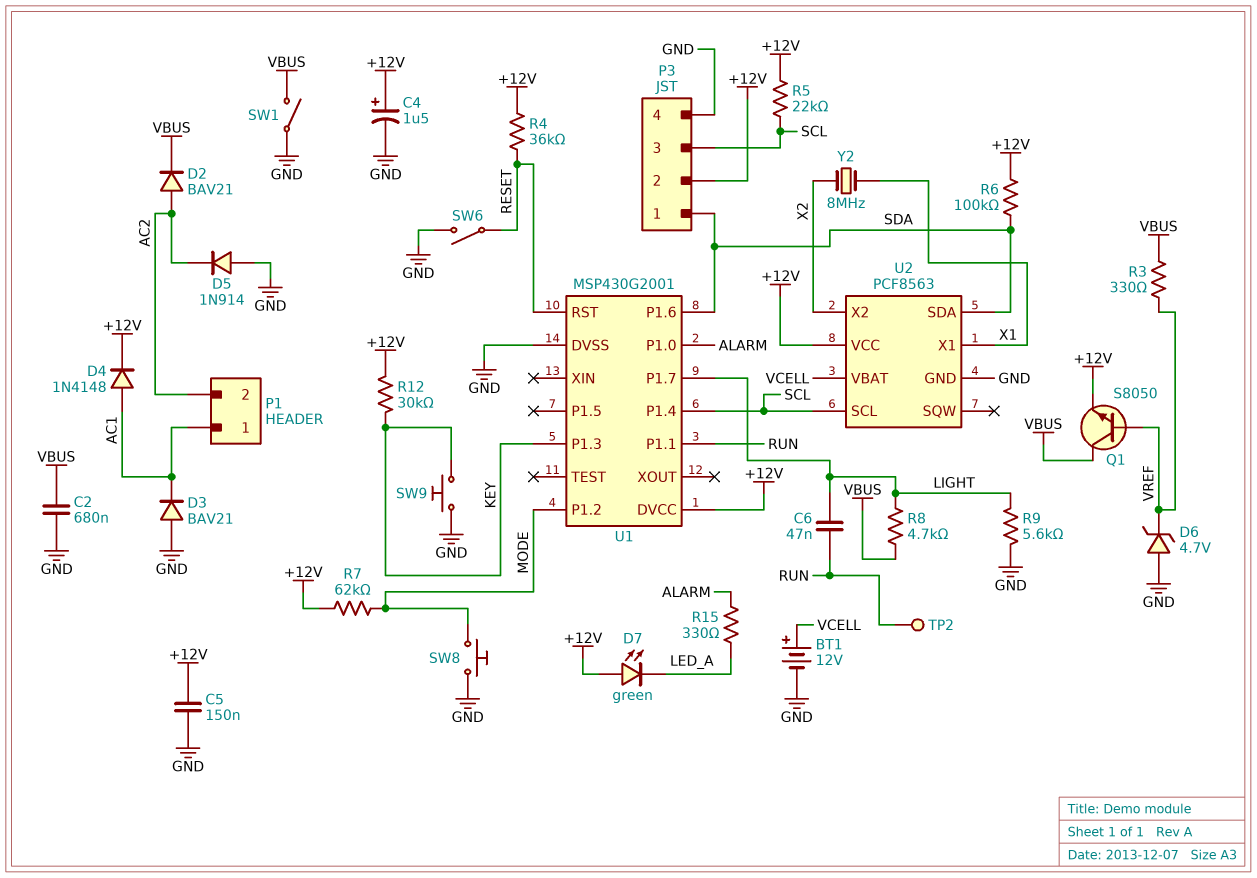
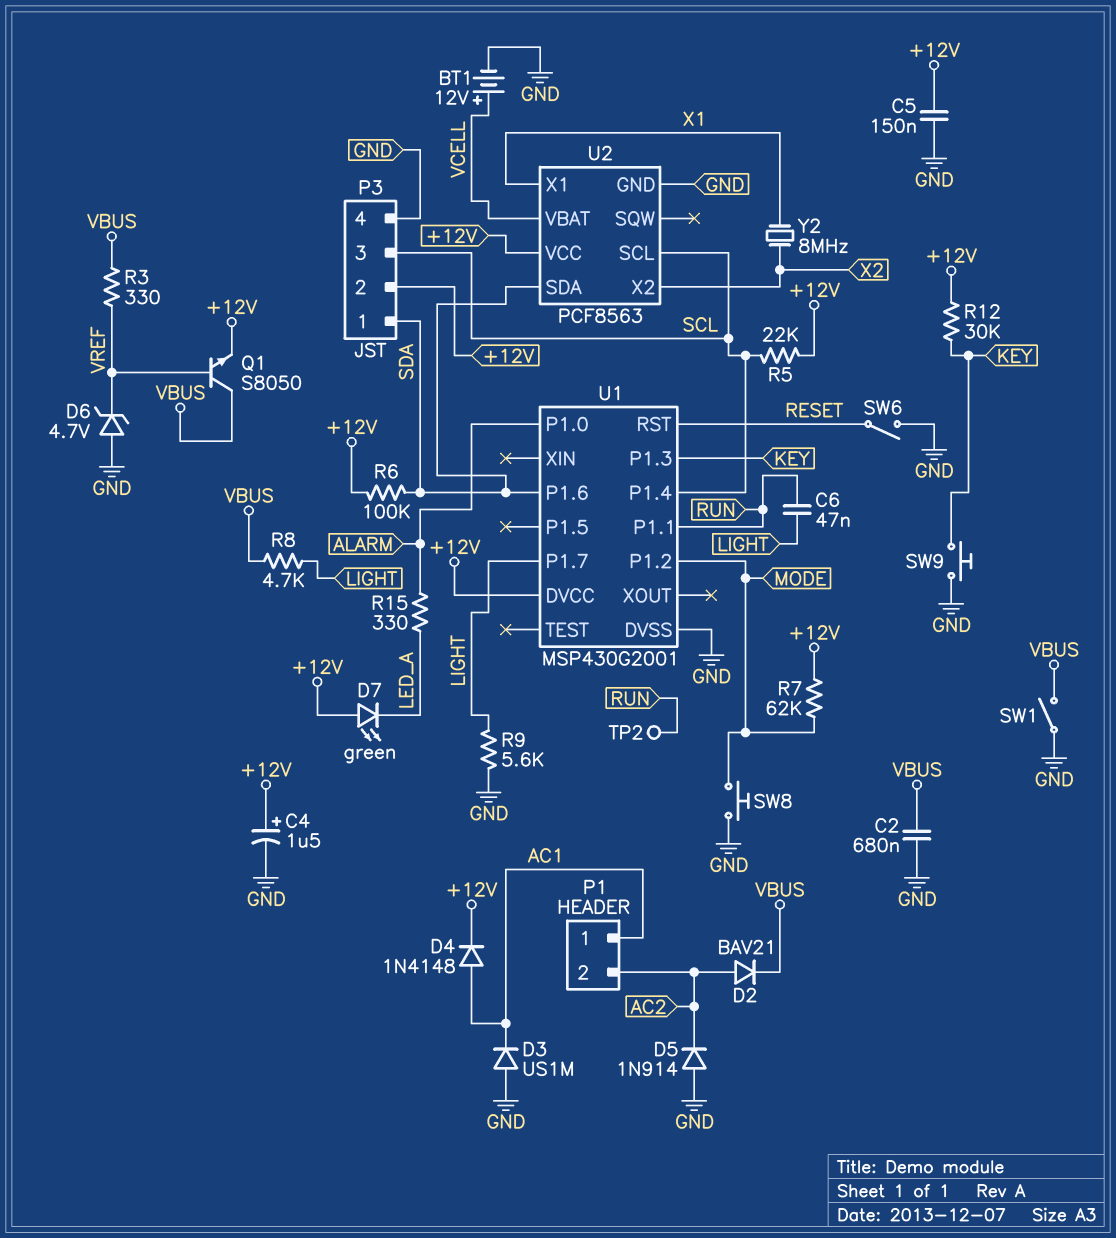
D3: diode BAV21 (A GND, K AC1) -> diode US1M (A GND, K AC1)
R4: 36k (+12V, RESET) -> none

